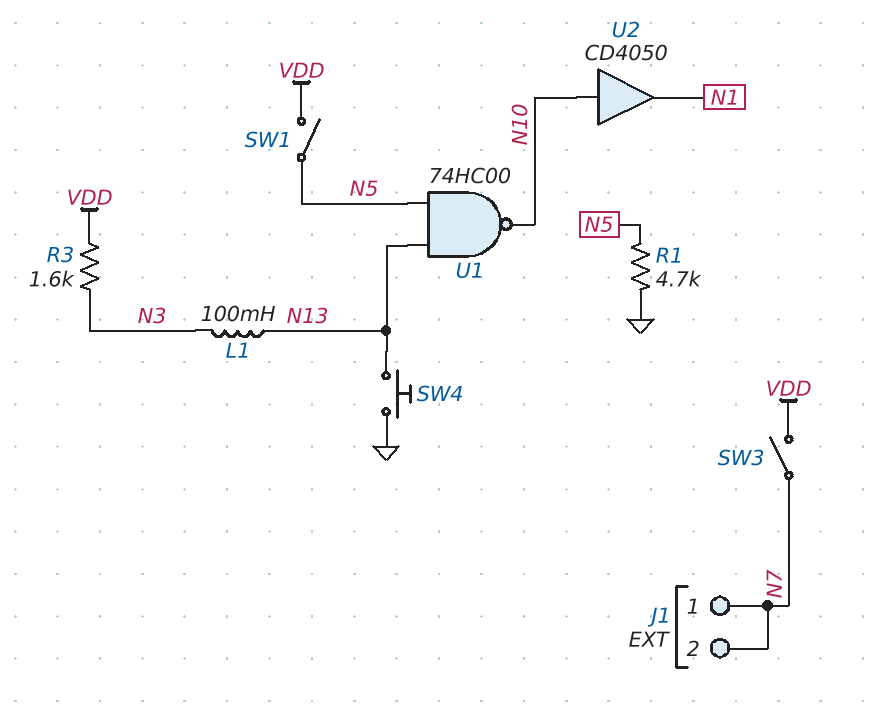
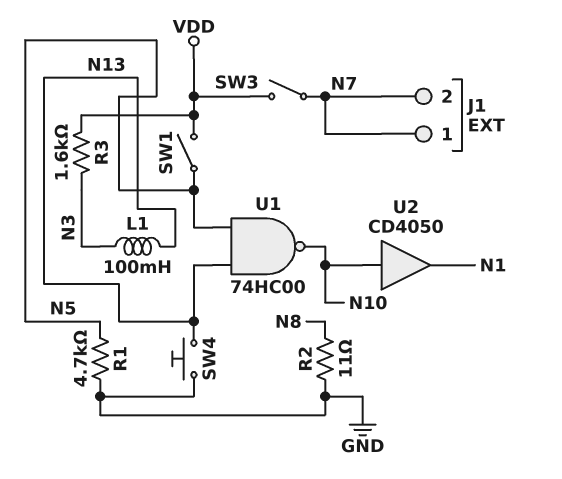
R2: none -> 11 (GND, N8)

